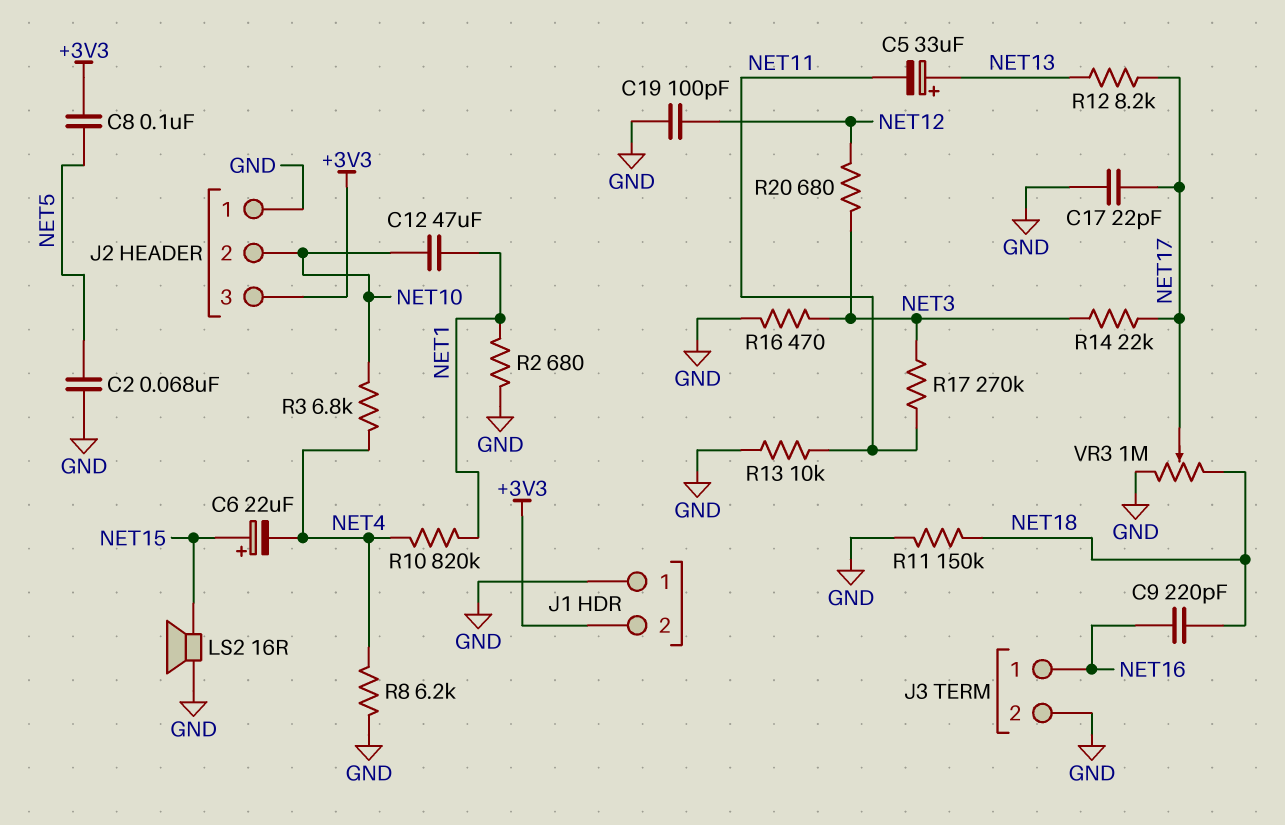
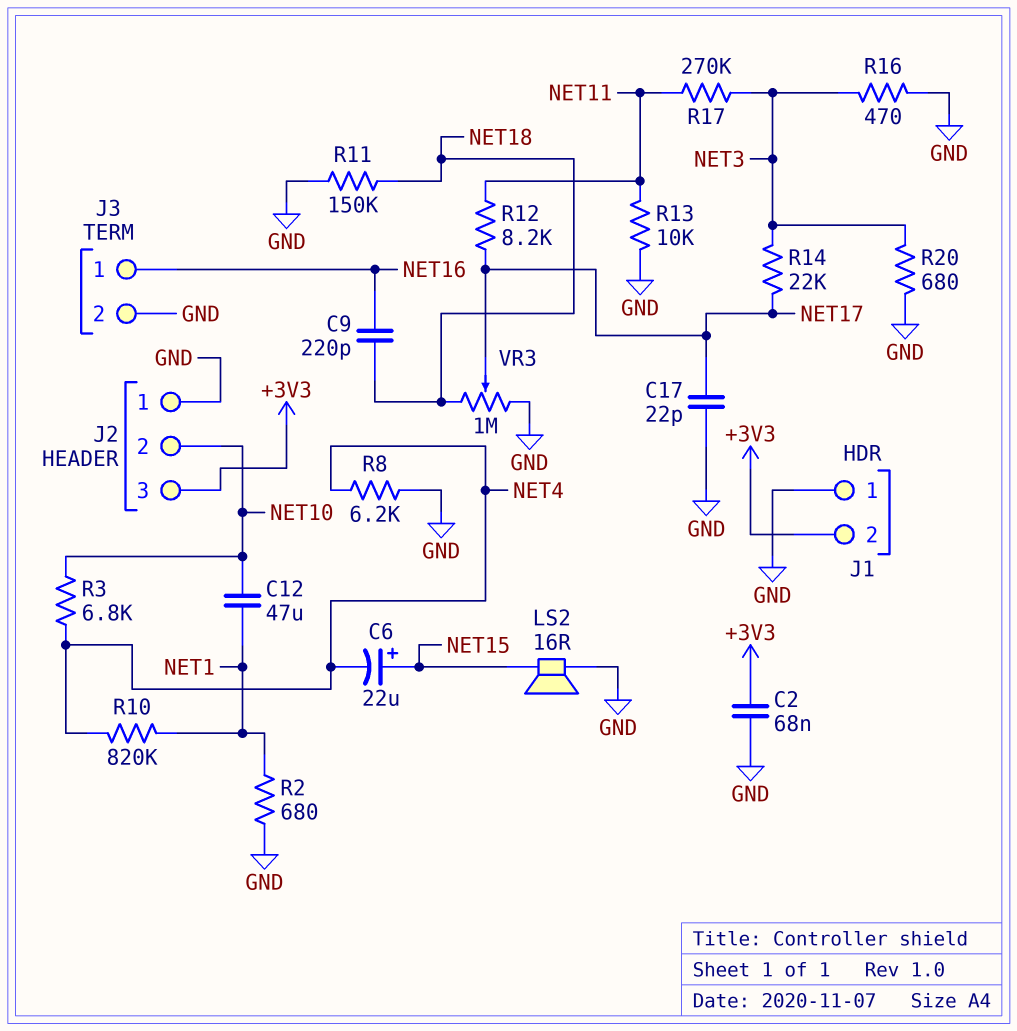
C2: 68nF (GND, NET5) -> 68nF (+3V3, GND)
C5: 33uF (plus NET13, minus NET11) -> none
C8: 100nF (+3V3, NET5) -> none
C19: 100pF (GND, NET12) -> none
R12: 8.2k (NET13, NET17) -> 8.2k (NET11, NET17)
R20: 680 (NET3, NET12) -> 680 (GND, NET3)

